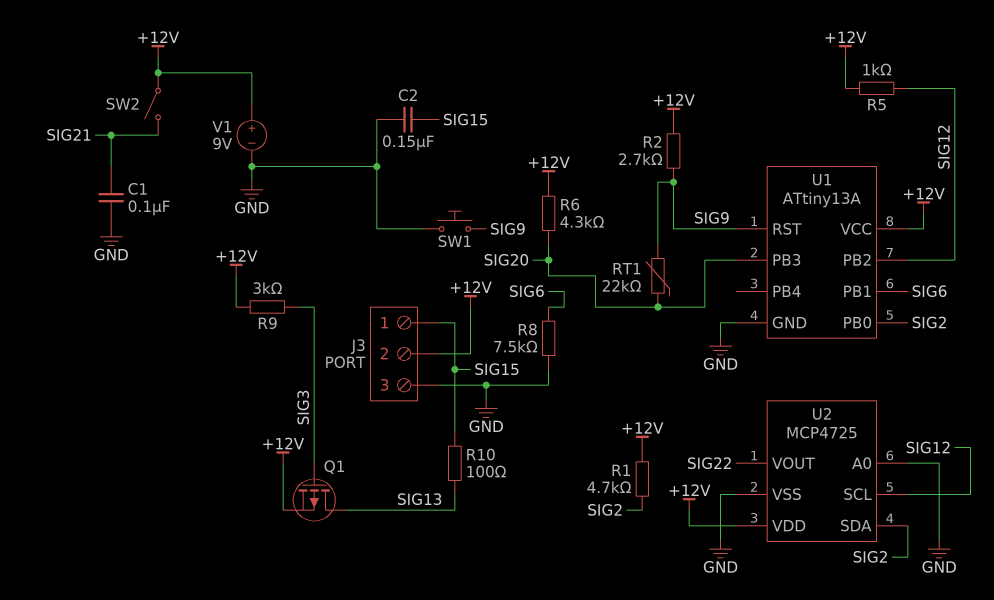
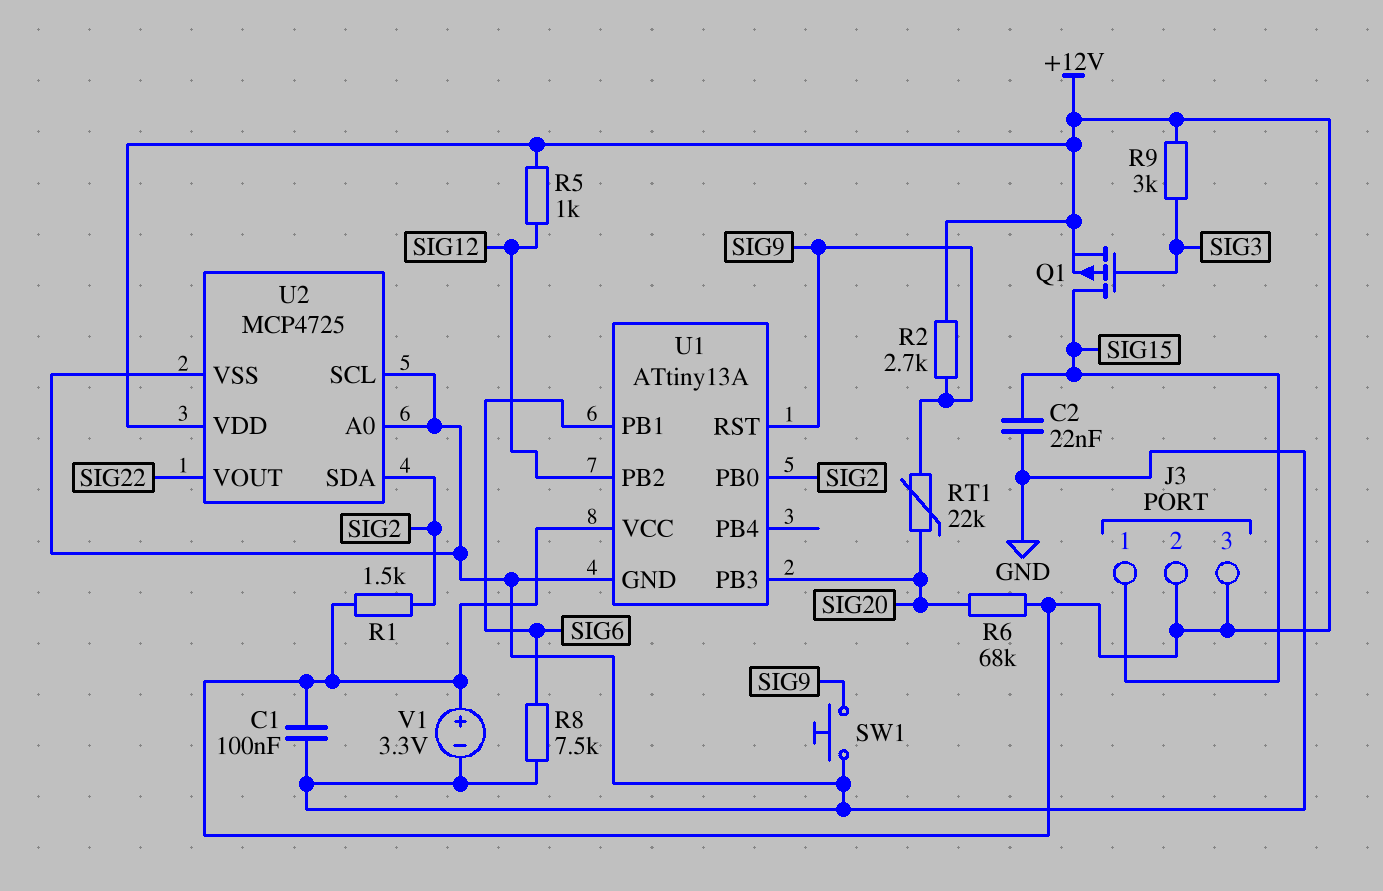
C1: 100nF (GND, SIG21) -> 100nF (+12V, GND)
C2: 150nF (GND, SIG15) -> 22nF (GND, SIG15)
J3 pin 3: GND -> +12V
Q1: PMOS (G SIG3, D SIG13, S +12V) -> PMOS (G SIG3, D SIG15, S +12V)
R1: 4.7k (+12V, SIG2) -> 1.5k (+12V, SIG2)
R6: 4.3k (+12V, SIG20) -> 68k (+12V, SIG20)
R10: 100 (SIG13, SIG15) -> none
SW2: switch (+12V, SIG21) -> none
U2 pin SCL: SIG12 -> GND
V1: 9V (plus +12V, minus GND) -> 3.3V (plus +12V, minus GND)

